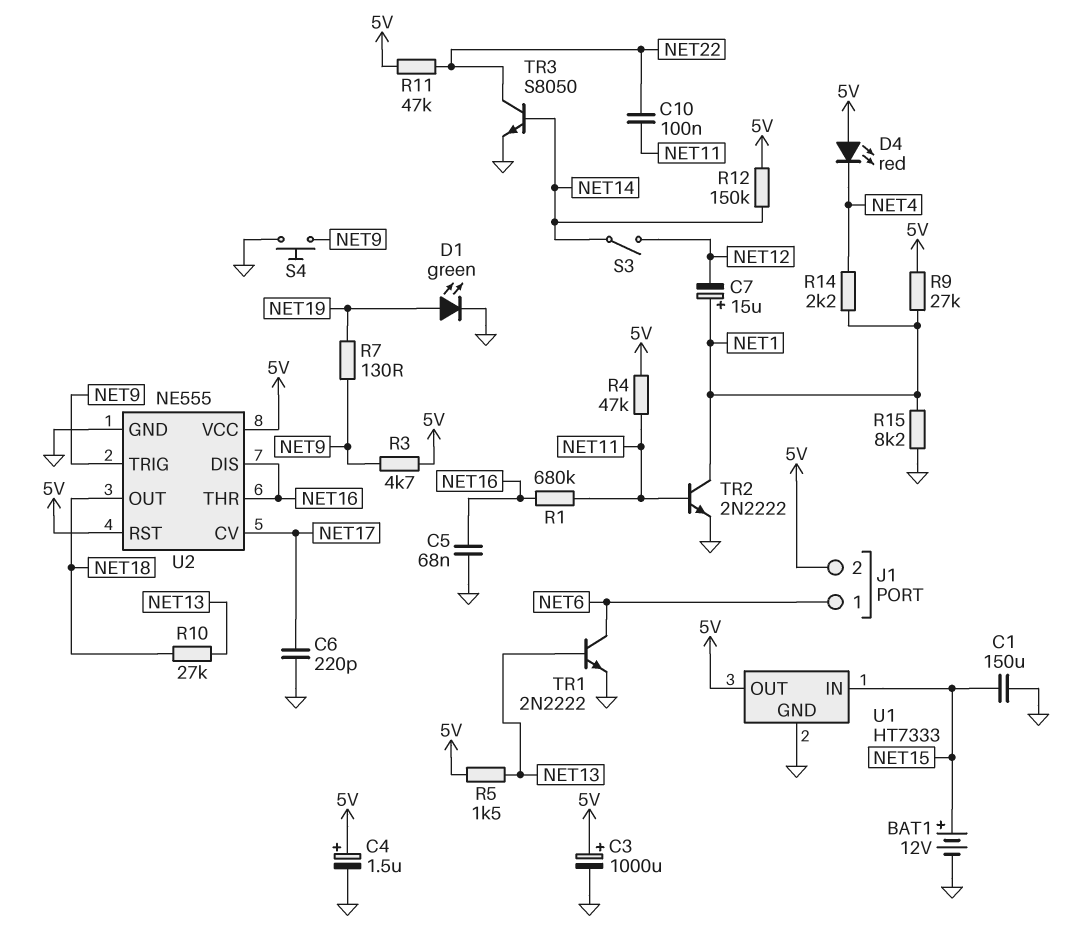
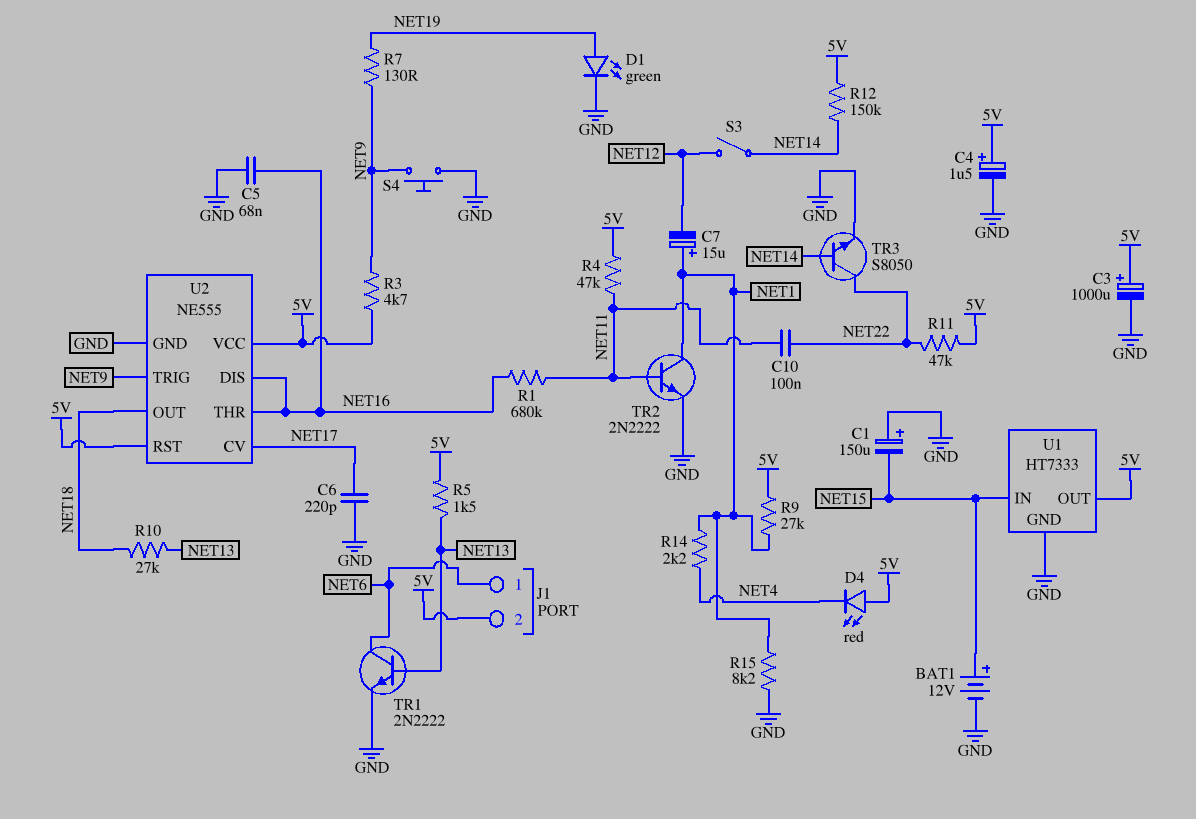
C1: 150uF (GND, NET15) -> 150uF (plus GND, minus NET15)

